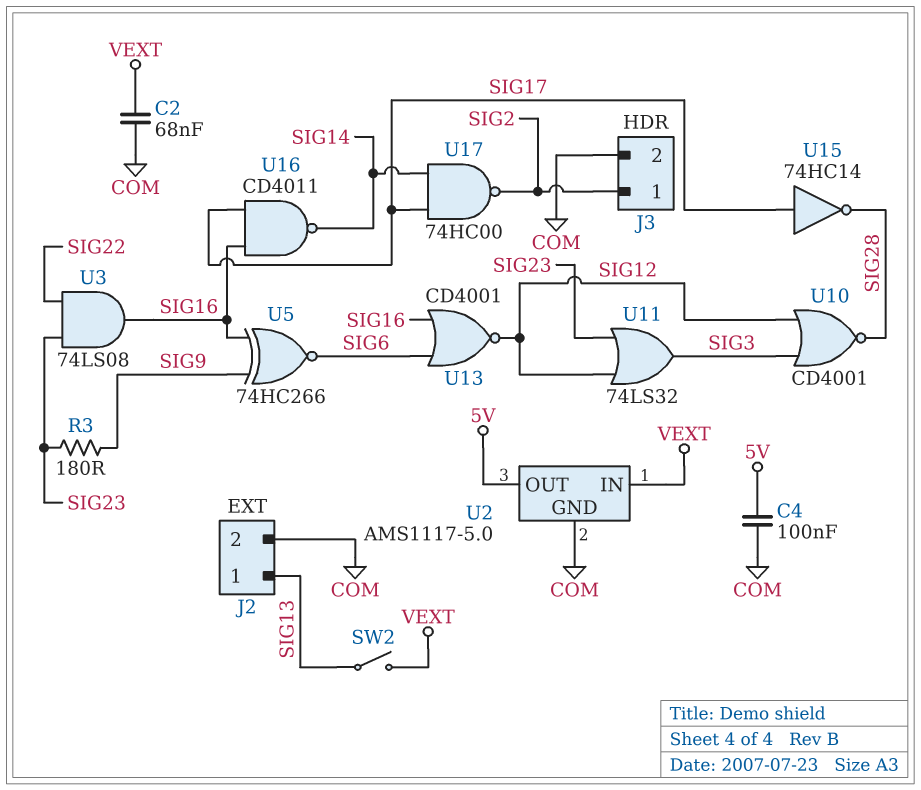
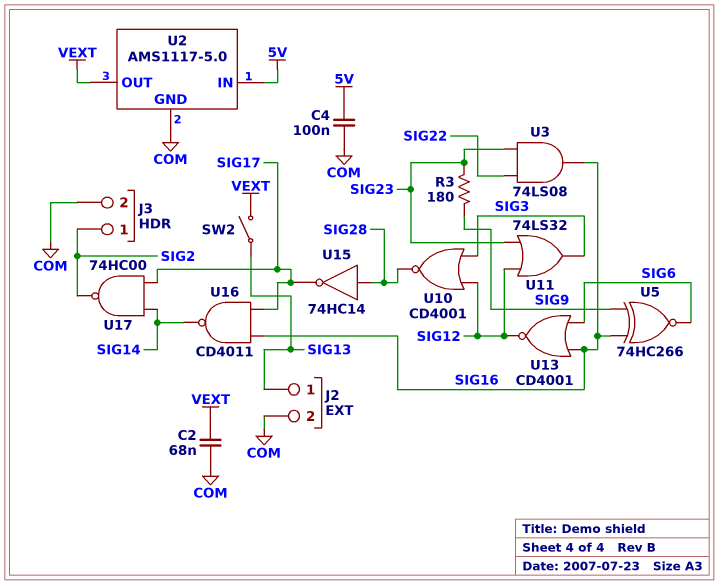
U2 pin IN: VEXT -> 5V
U2 pin OUT: 5V -> VEXT
U15: NOT 74HC14 (in SIG17, out SIG28) -> NOT 74HC14 (in SIG28, out SIG17)

